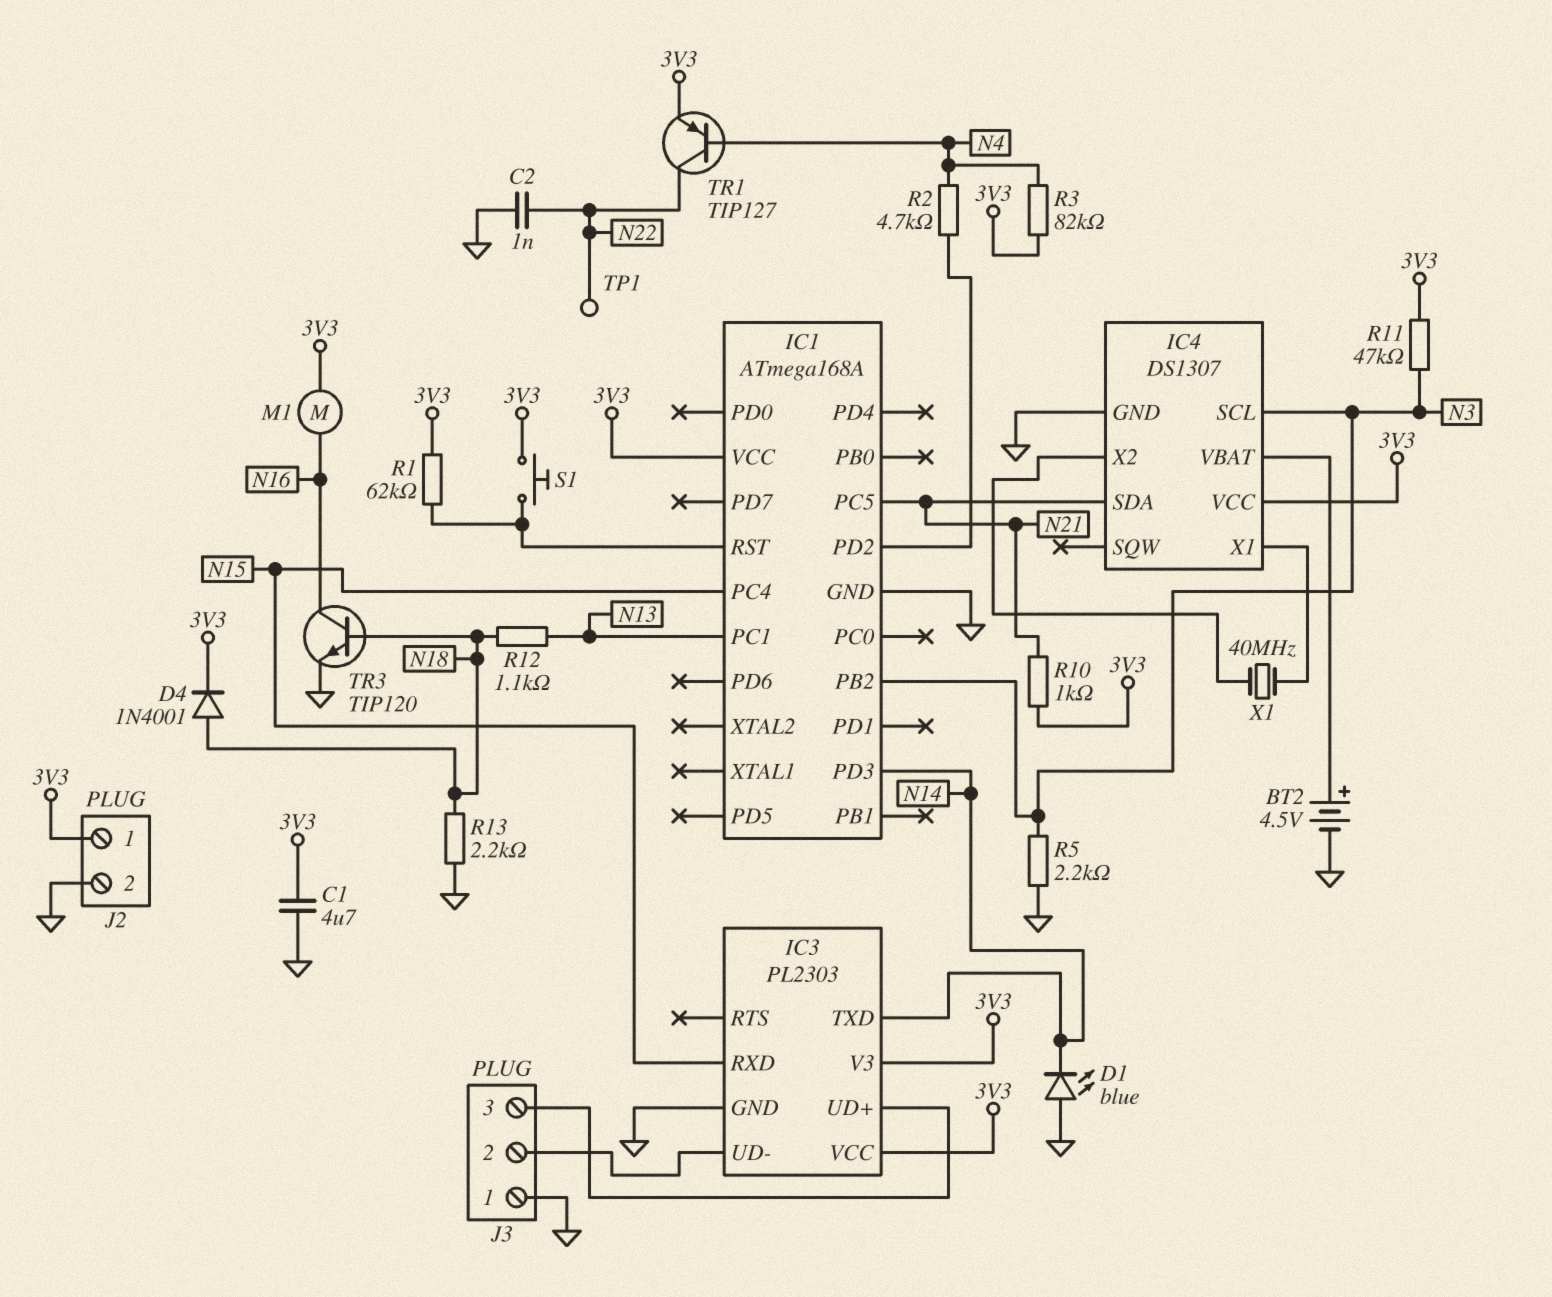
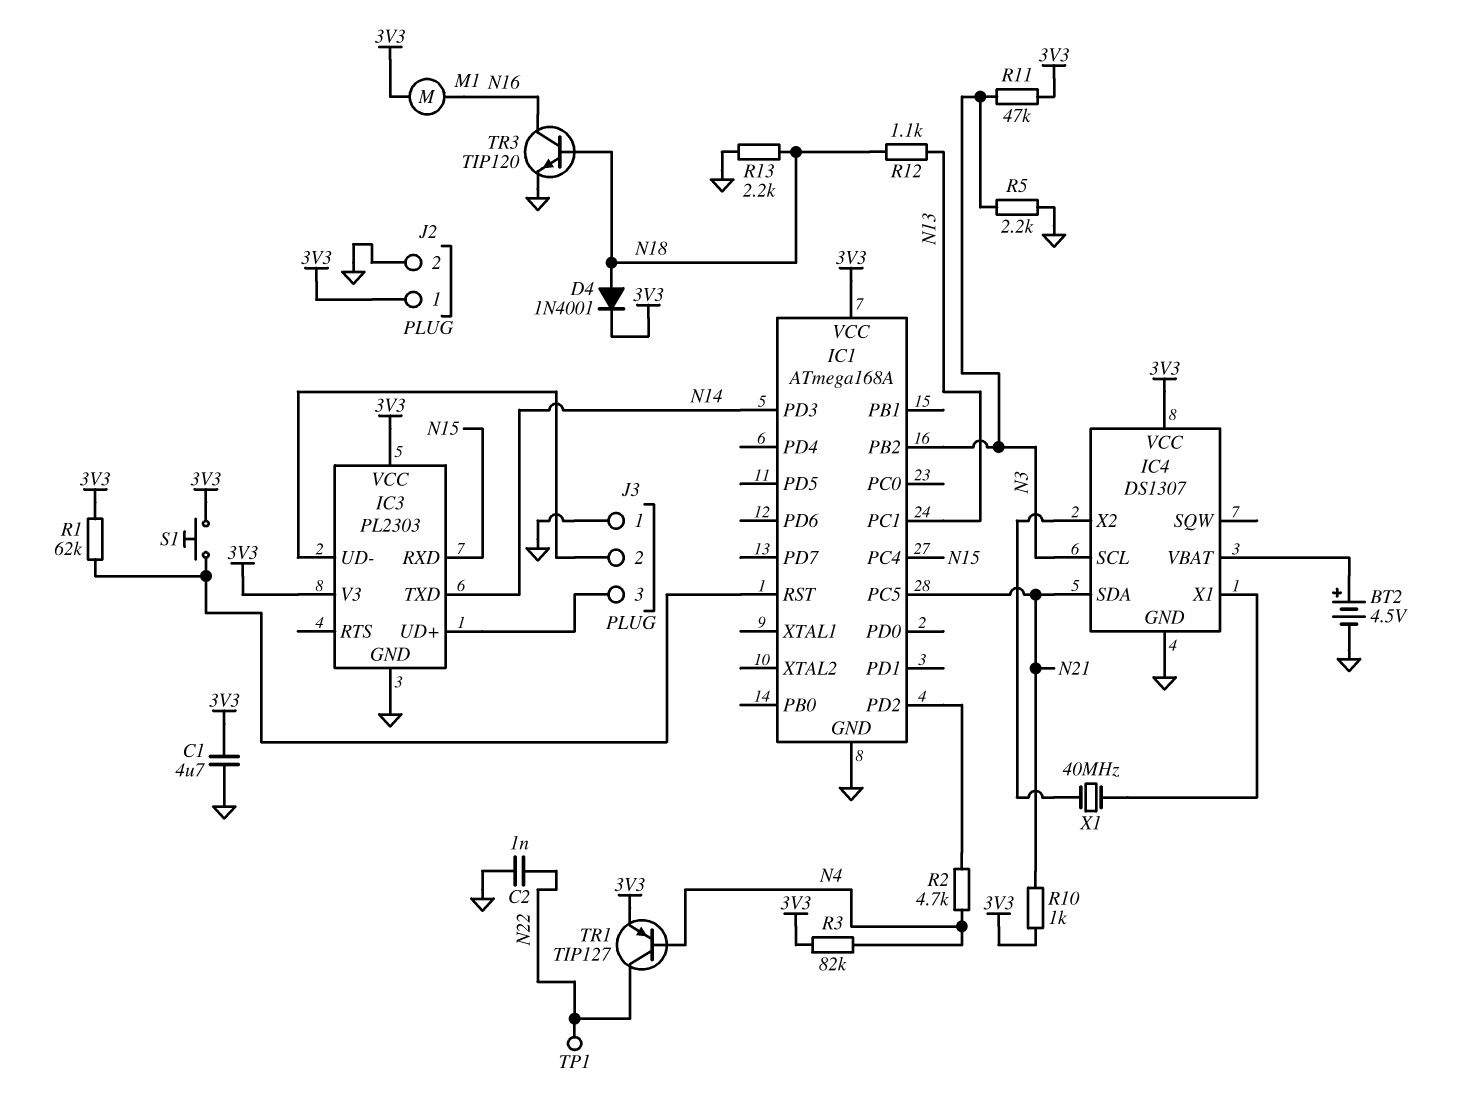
D1: LED blue (A GND, K N14) -> none

